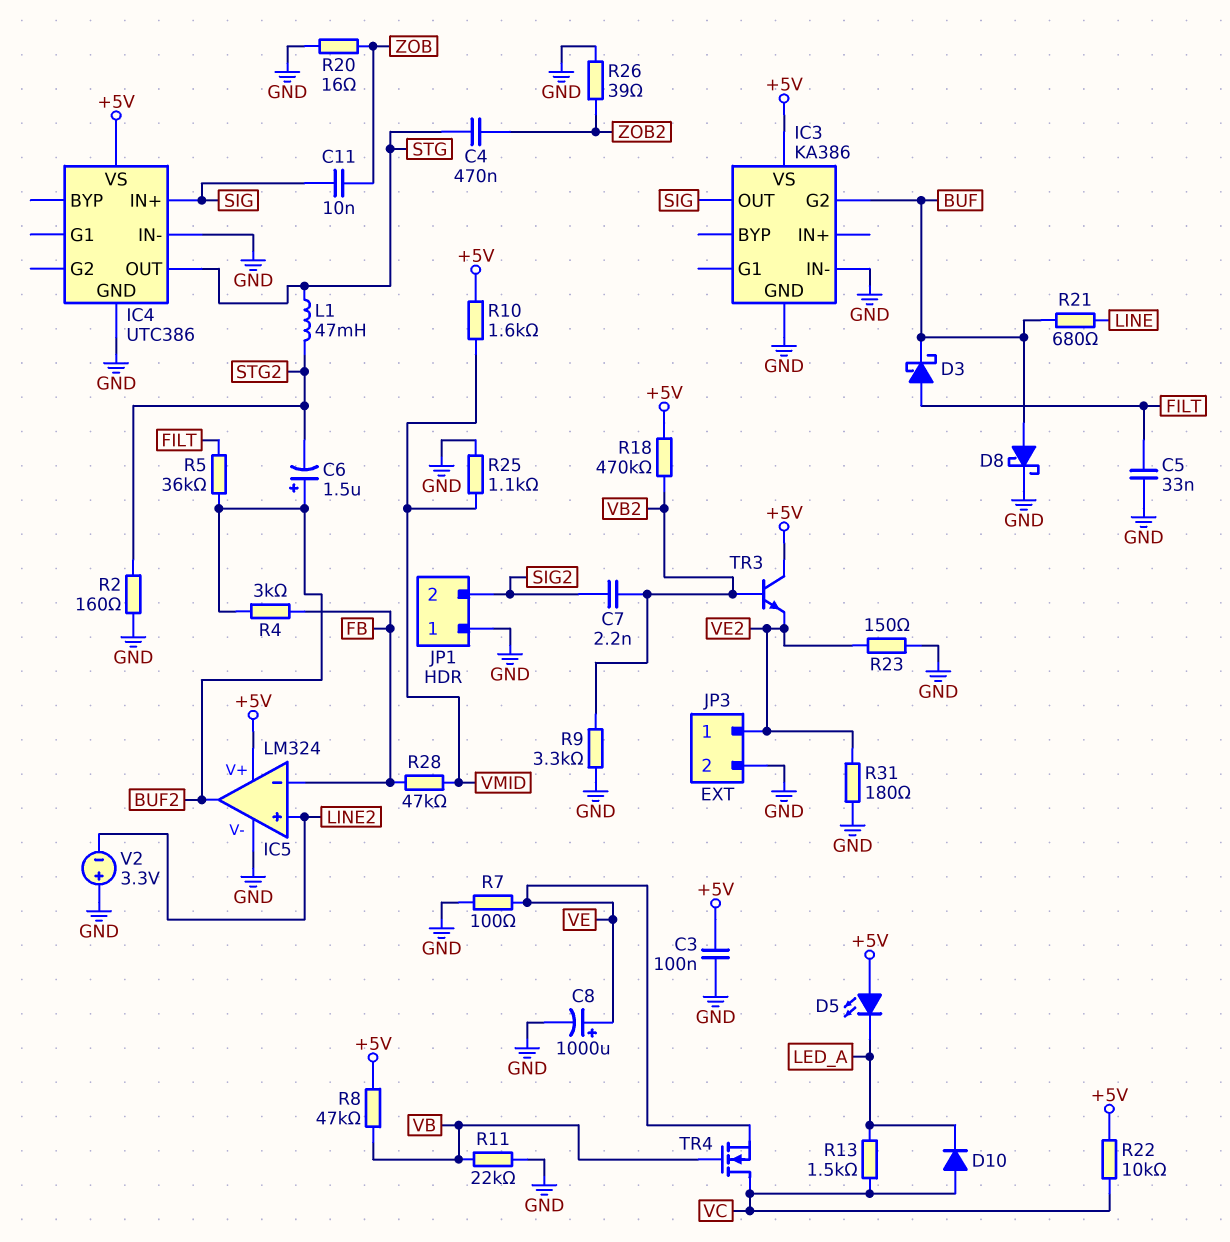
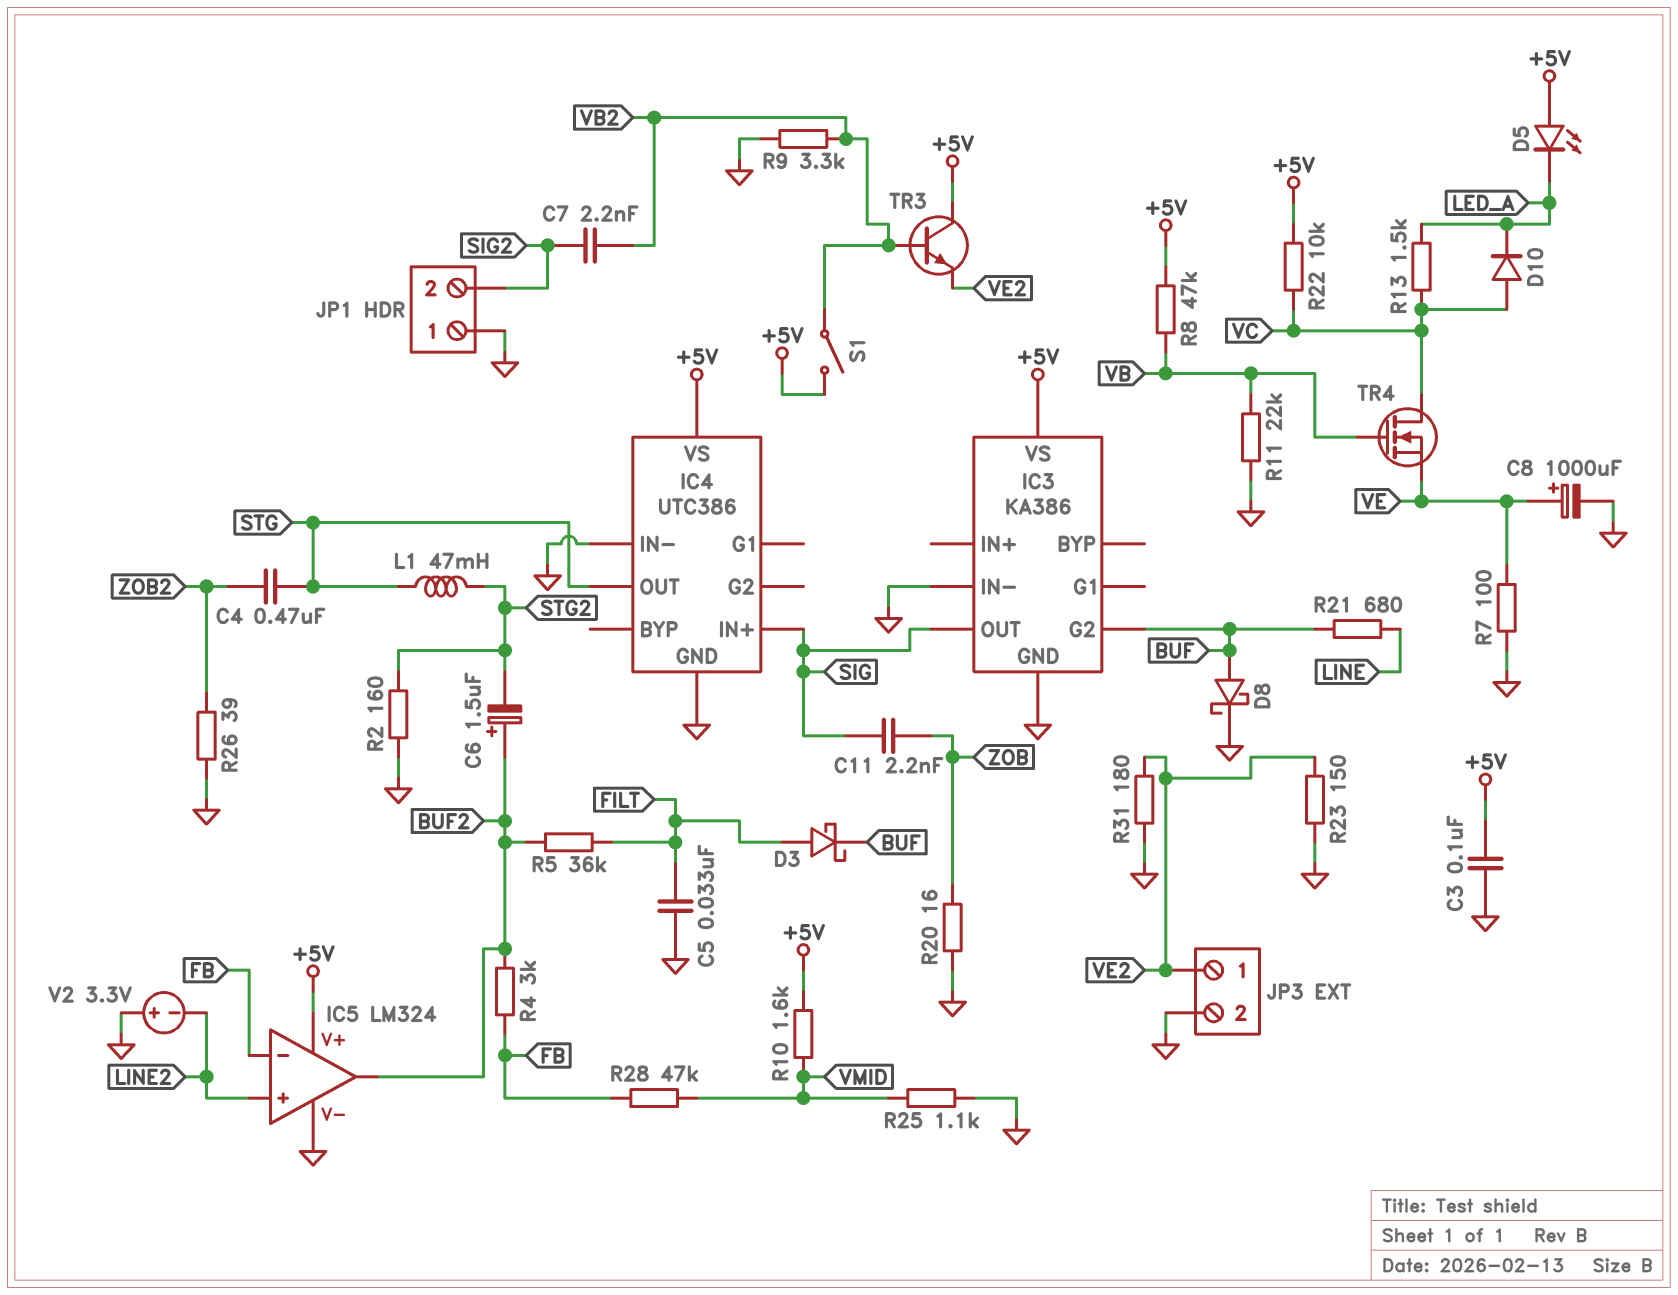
C11: 10nF (SIG, ZOB) -> 2.2nF (SIG, ZOB)
R18: 470k (+5V, VB2) -> none
S1: none -> switch (+5V, VB2)

